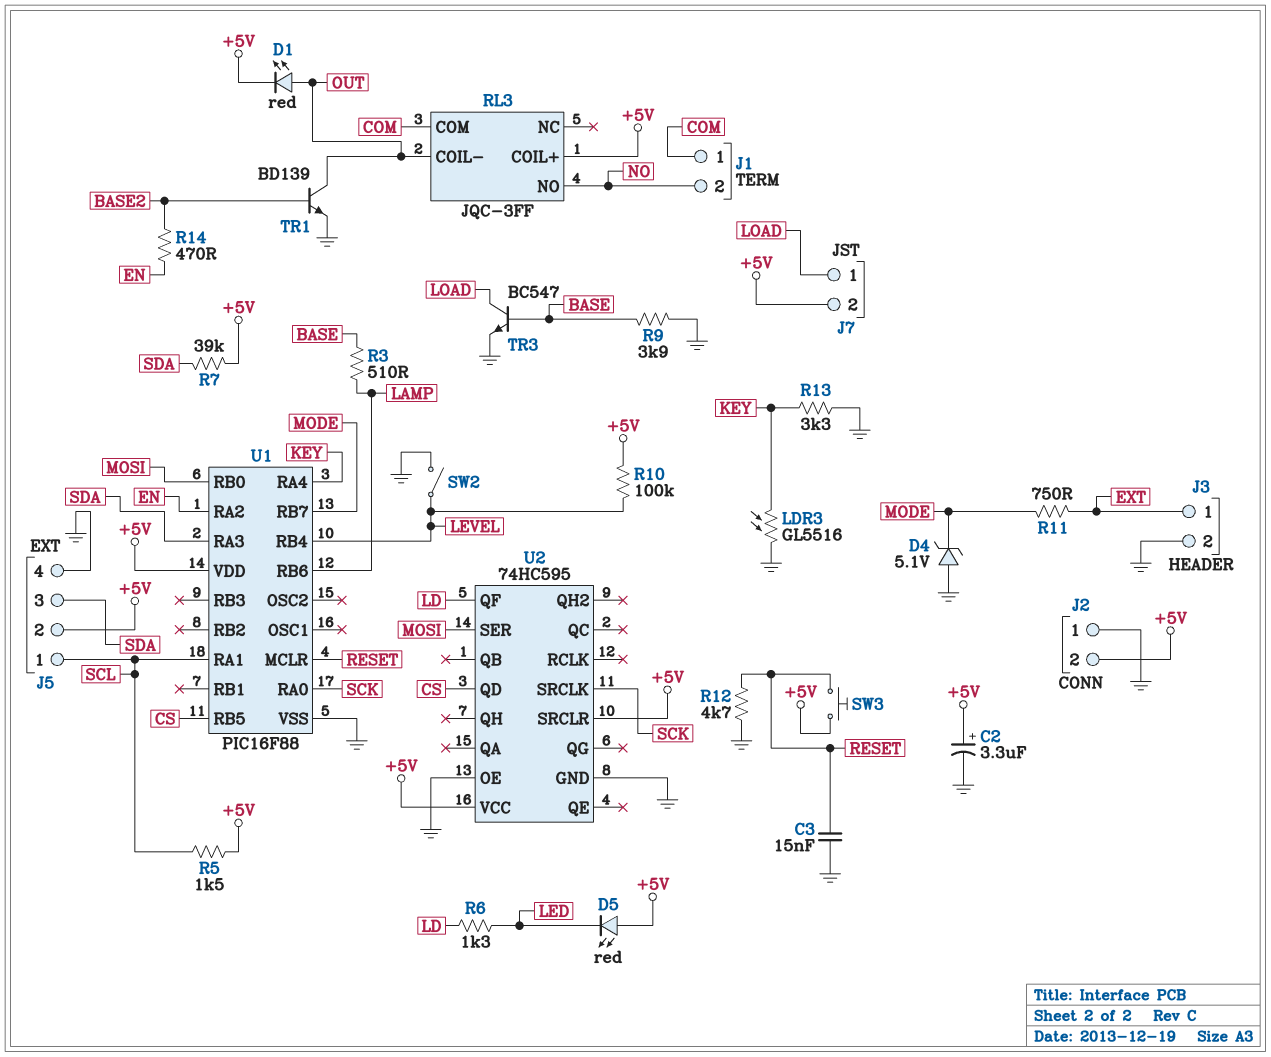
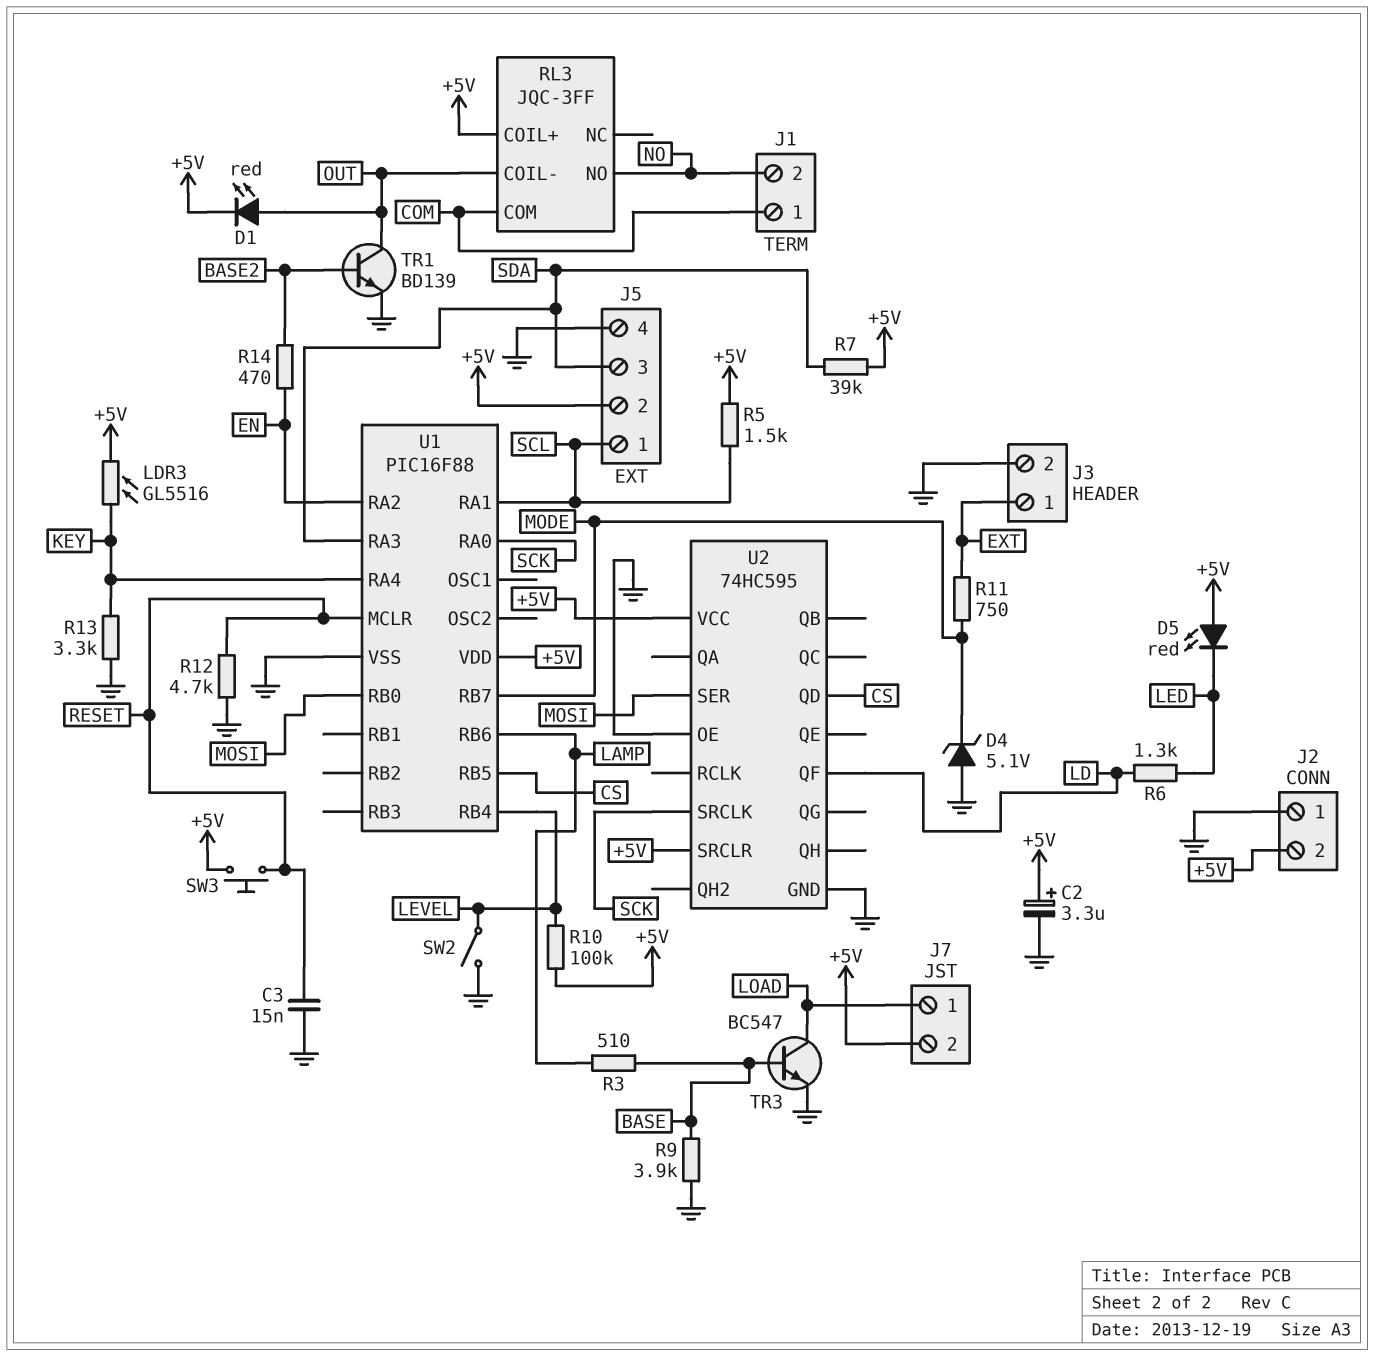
LDR3: GL5516 (GND, KEY) -> GL5516 (+5V, KEY)

